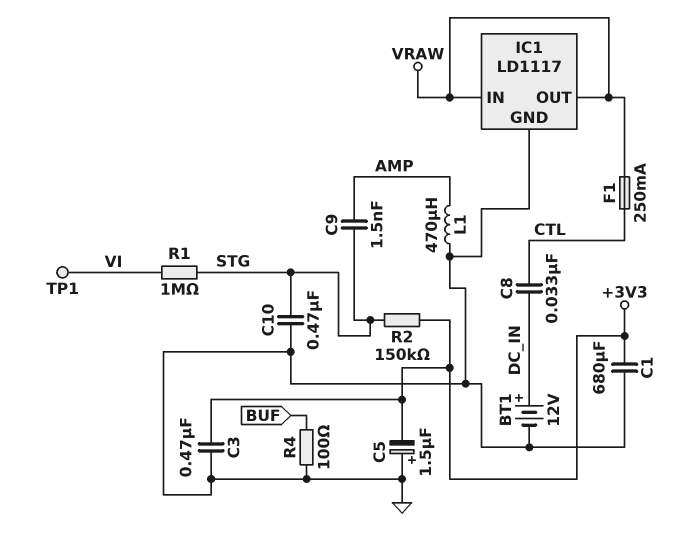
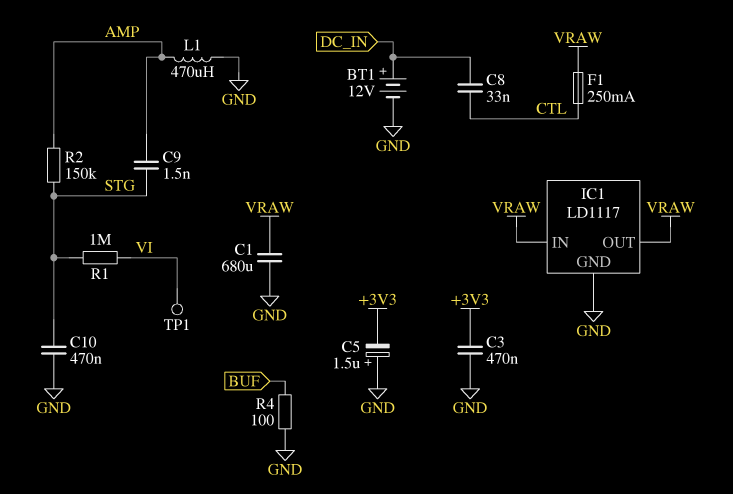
C1: 680uF (+3V3, GND) -> 680uF (GND, VRAW)
R2: 150k (+3V3, STG) -> 150k (AMP, STG)

